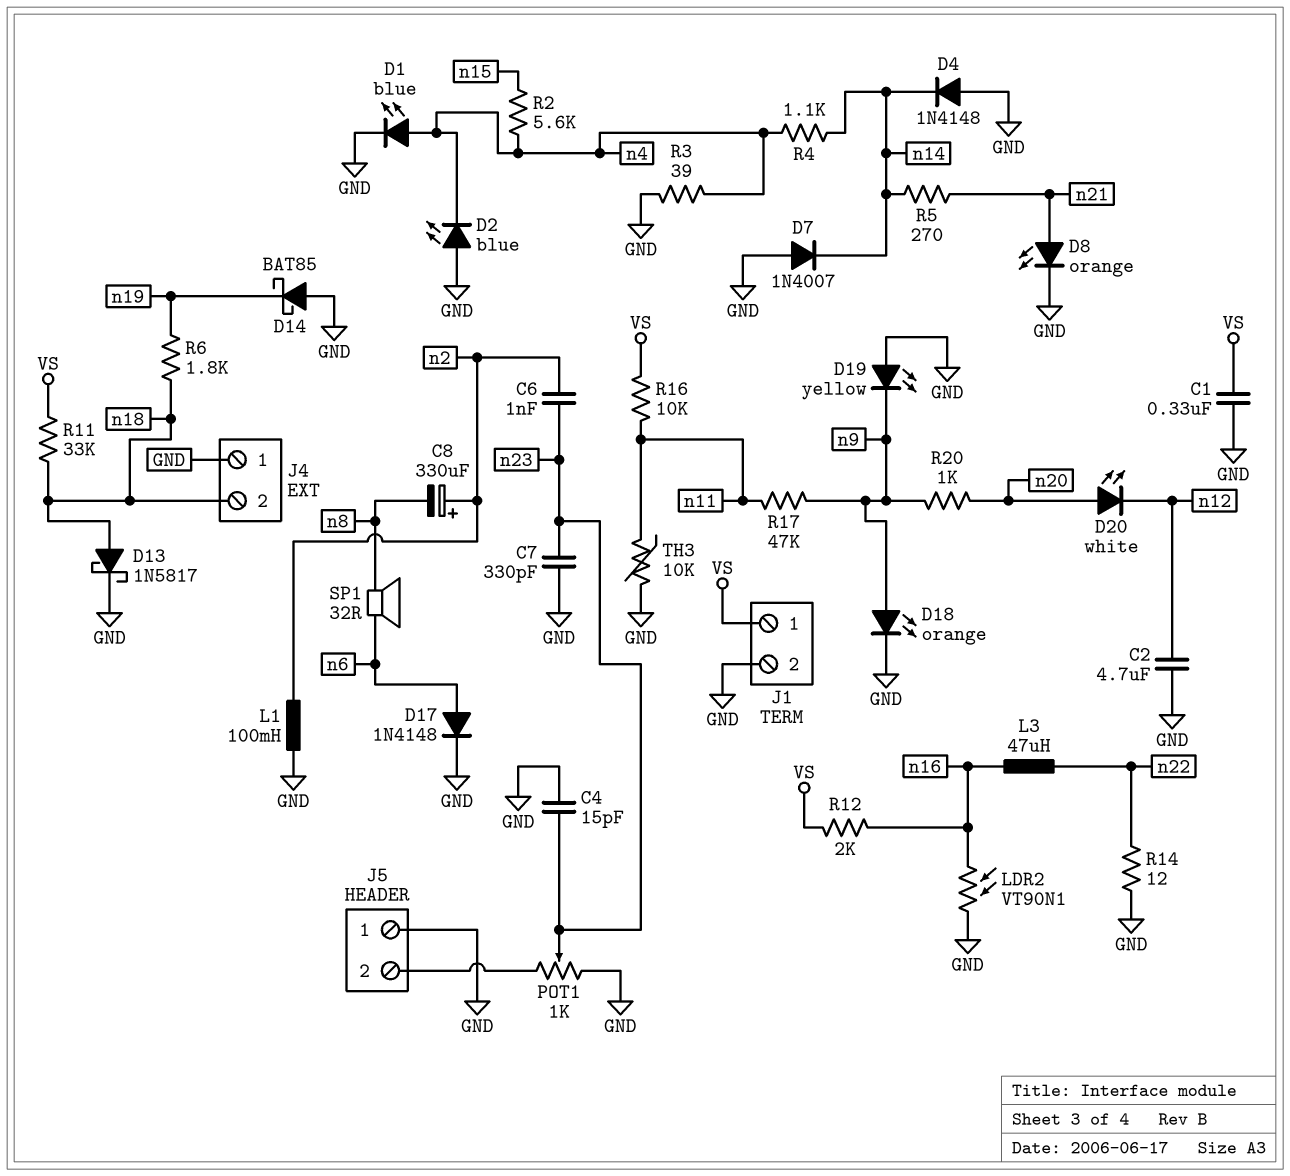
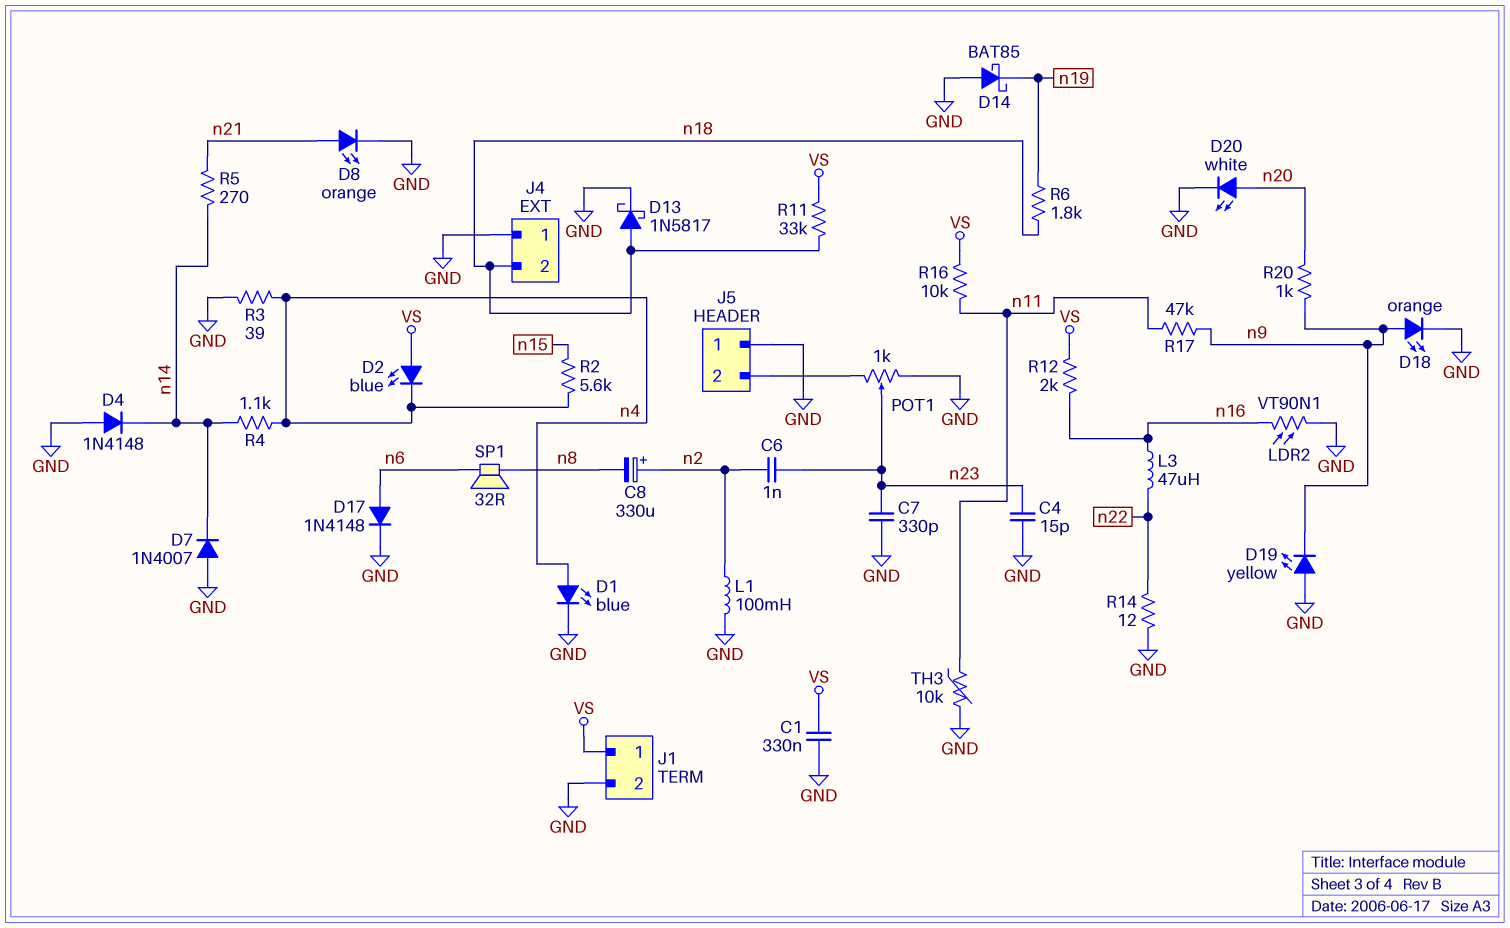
C2: 4.7uF (GND, n12) -> none
D2: LED blue (A GND, K n4) -> LED blue (A VS, K n4)
D20: LED white (A n20, K n12) -> LED white (A n20, K GND)

